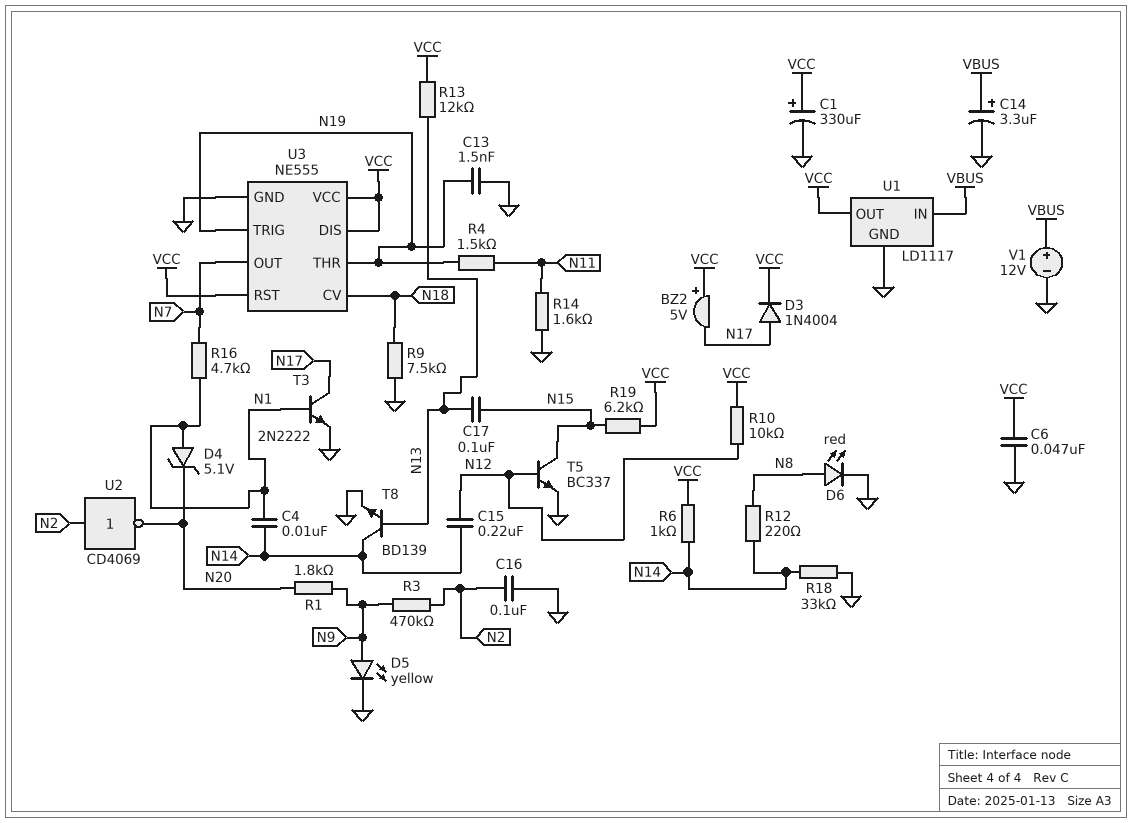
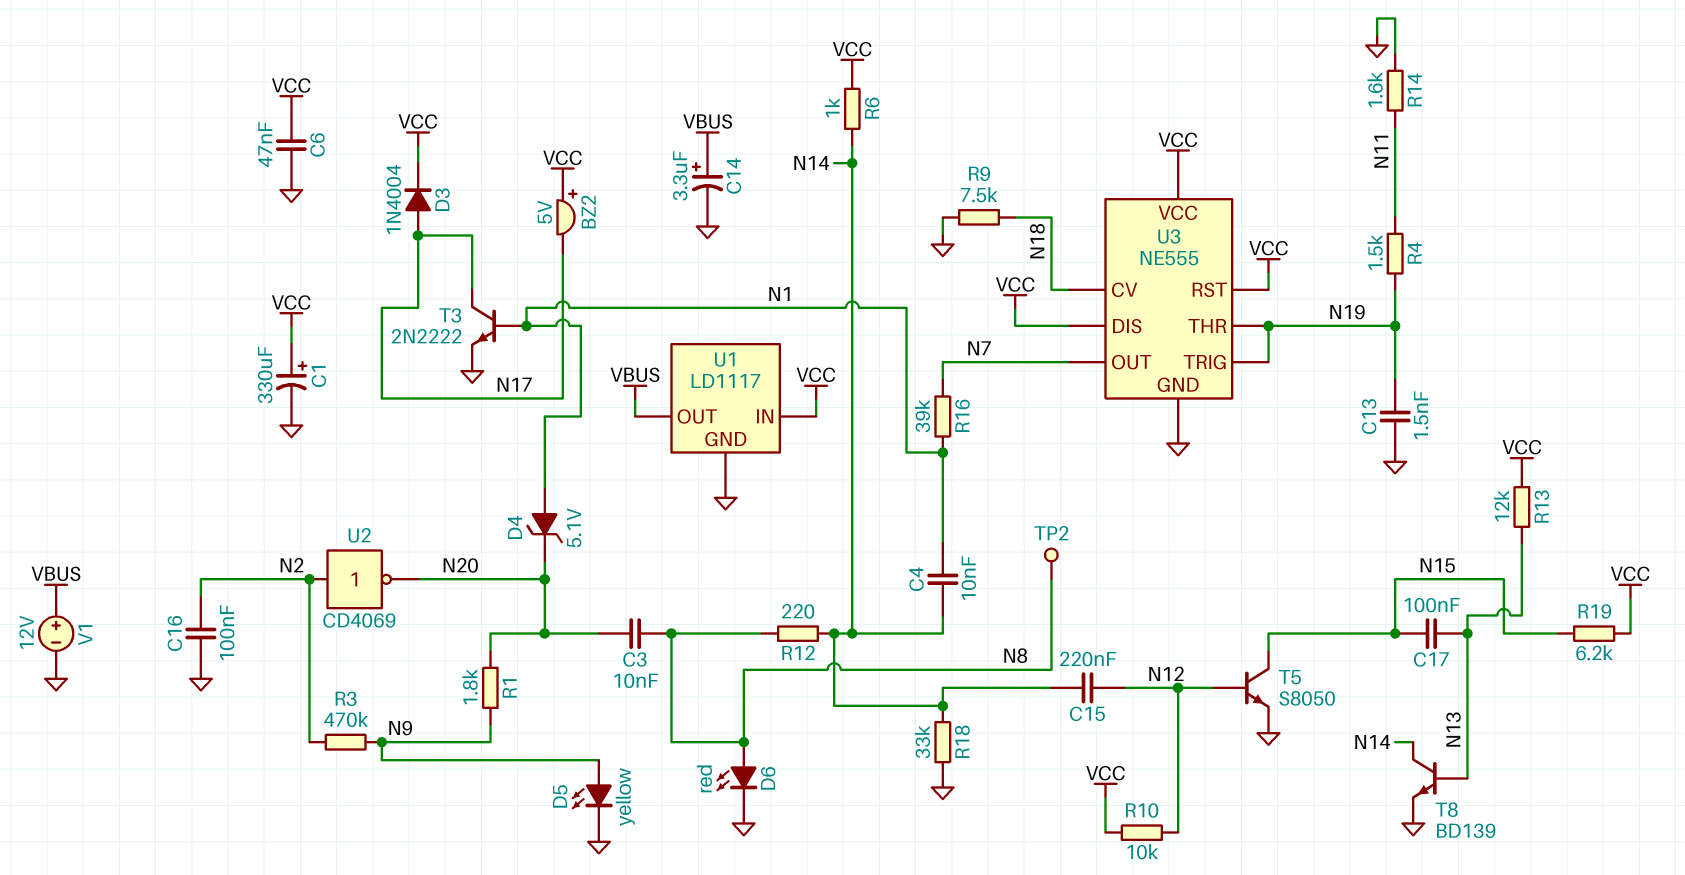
C3: none -> 10nF (N8, N20)
R16: 4.7k (N1, N7) -> 39k (N1, N7)
T5: NPN BC337 (B N12, C N15, E GND) -> NPN S8050 (B N12, C N15, E GND)
TP2: none -> test point (N8)
U1 pin IN: VBUS -> VCC
U1 pin OUT: VCC -> VBUS

